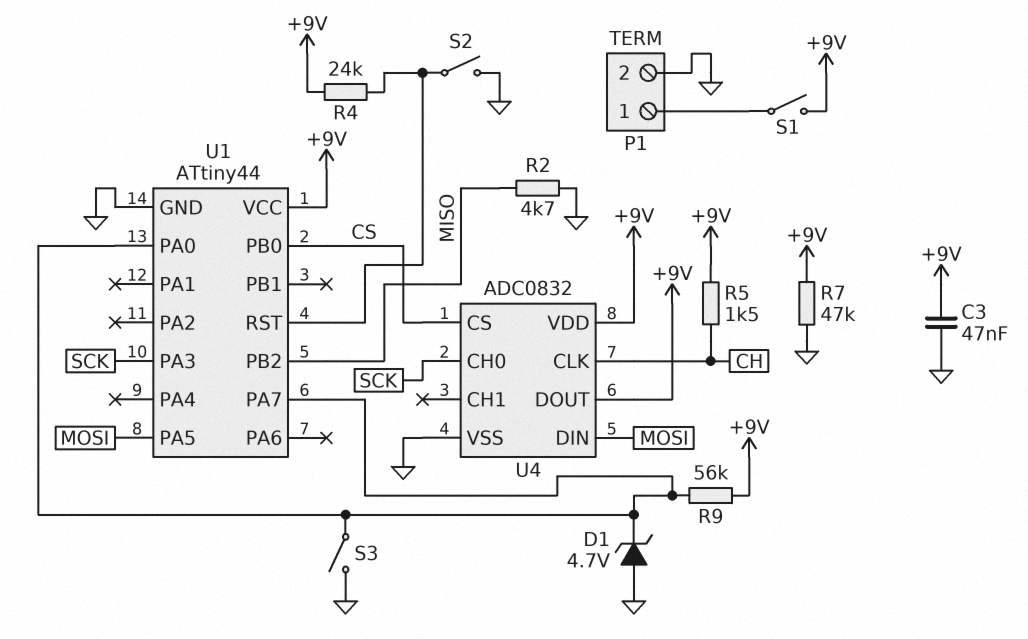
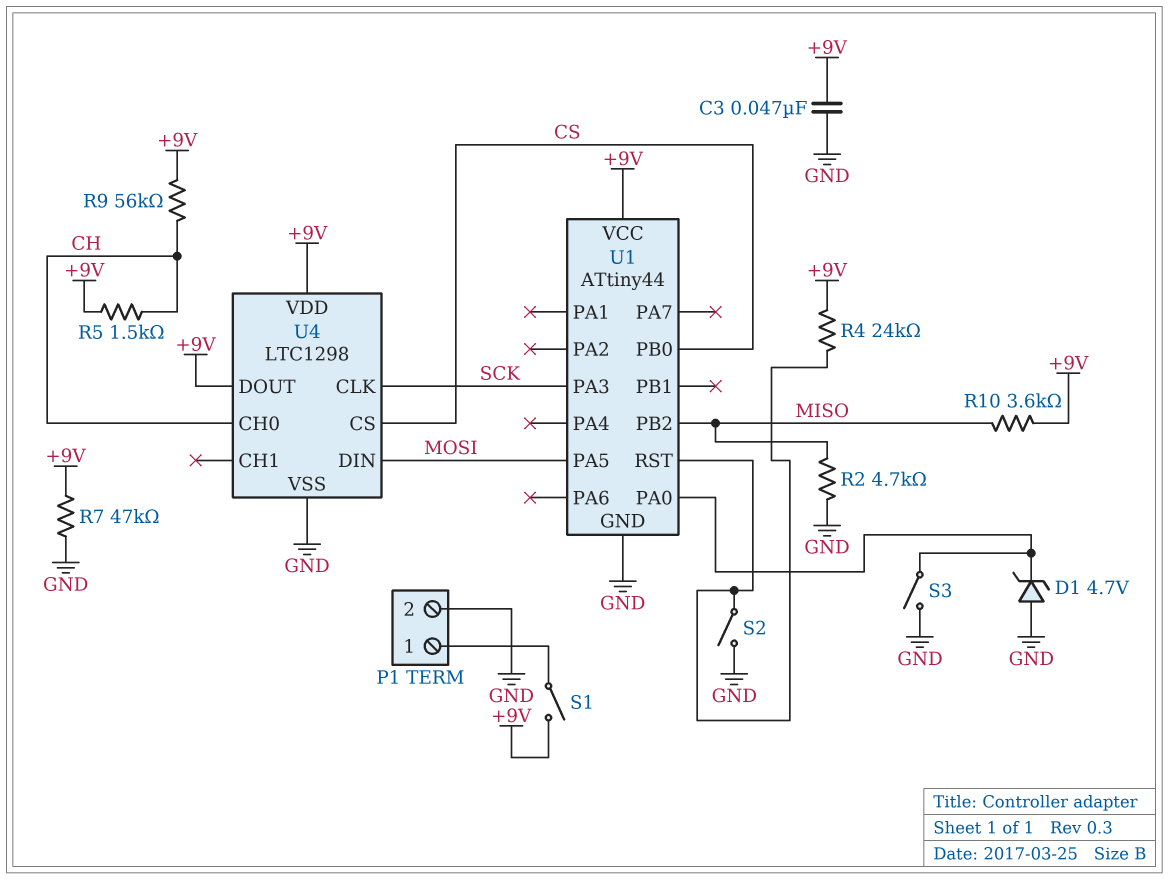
R9: 56k (+9V, U1/PA0) -> 56k (+9V, CH)
R10: none -> 3.6k (+9V, MISO)
U1 pin PA7: U1/PA0 -> none
U4: ADC0832 -> LTC1298
U4 pin CH0: SCK -> CH
U4 pin CLK: CH -> SCK

